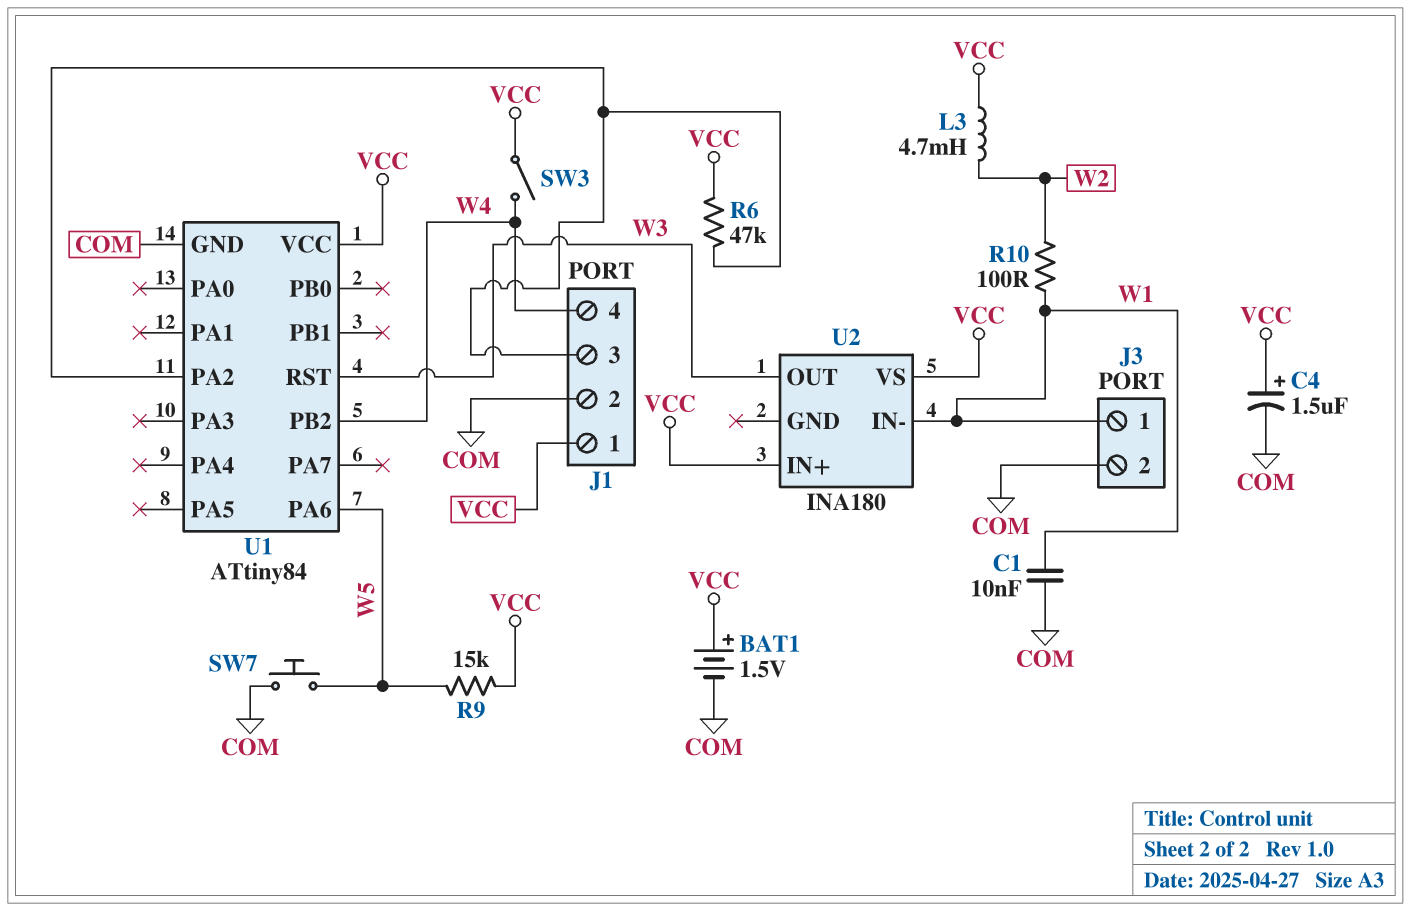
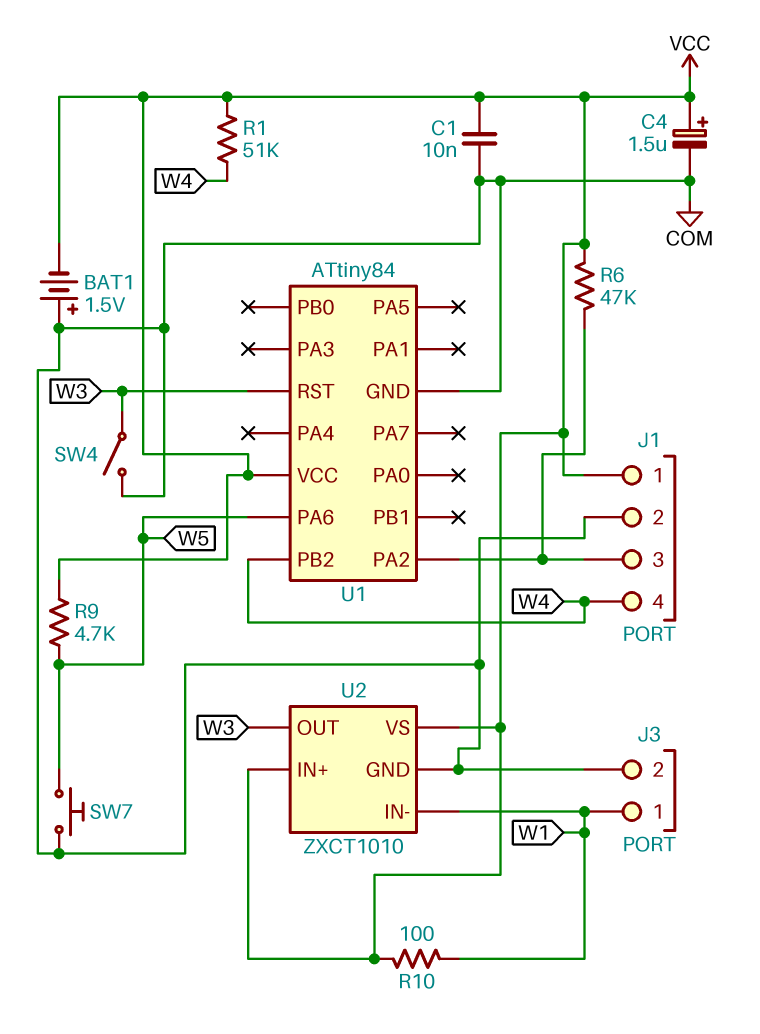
BAT1: 1.5V (plus VCC, minus COM) -> 1.5V (plus COM, minus VCC)
C1: 10nF (COM, W1) -> 10nF (COM, VCC)
L3: 4.7mH (VCC, W2) -> none
R1: none -> 51k (VCC, W4)
R9: 15k (VCC, W5) -> 4.7k (VCC, W5)
R10: 100 (W1, W2) -> 100 (VCC, W1)
SW3: switch (VCC, W4) -> none
SW4: none -> switch (COM, W3)
U2: INA180 -> ZXCT1010
U2 pin GND: none -> COM

